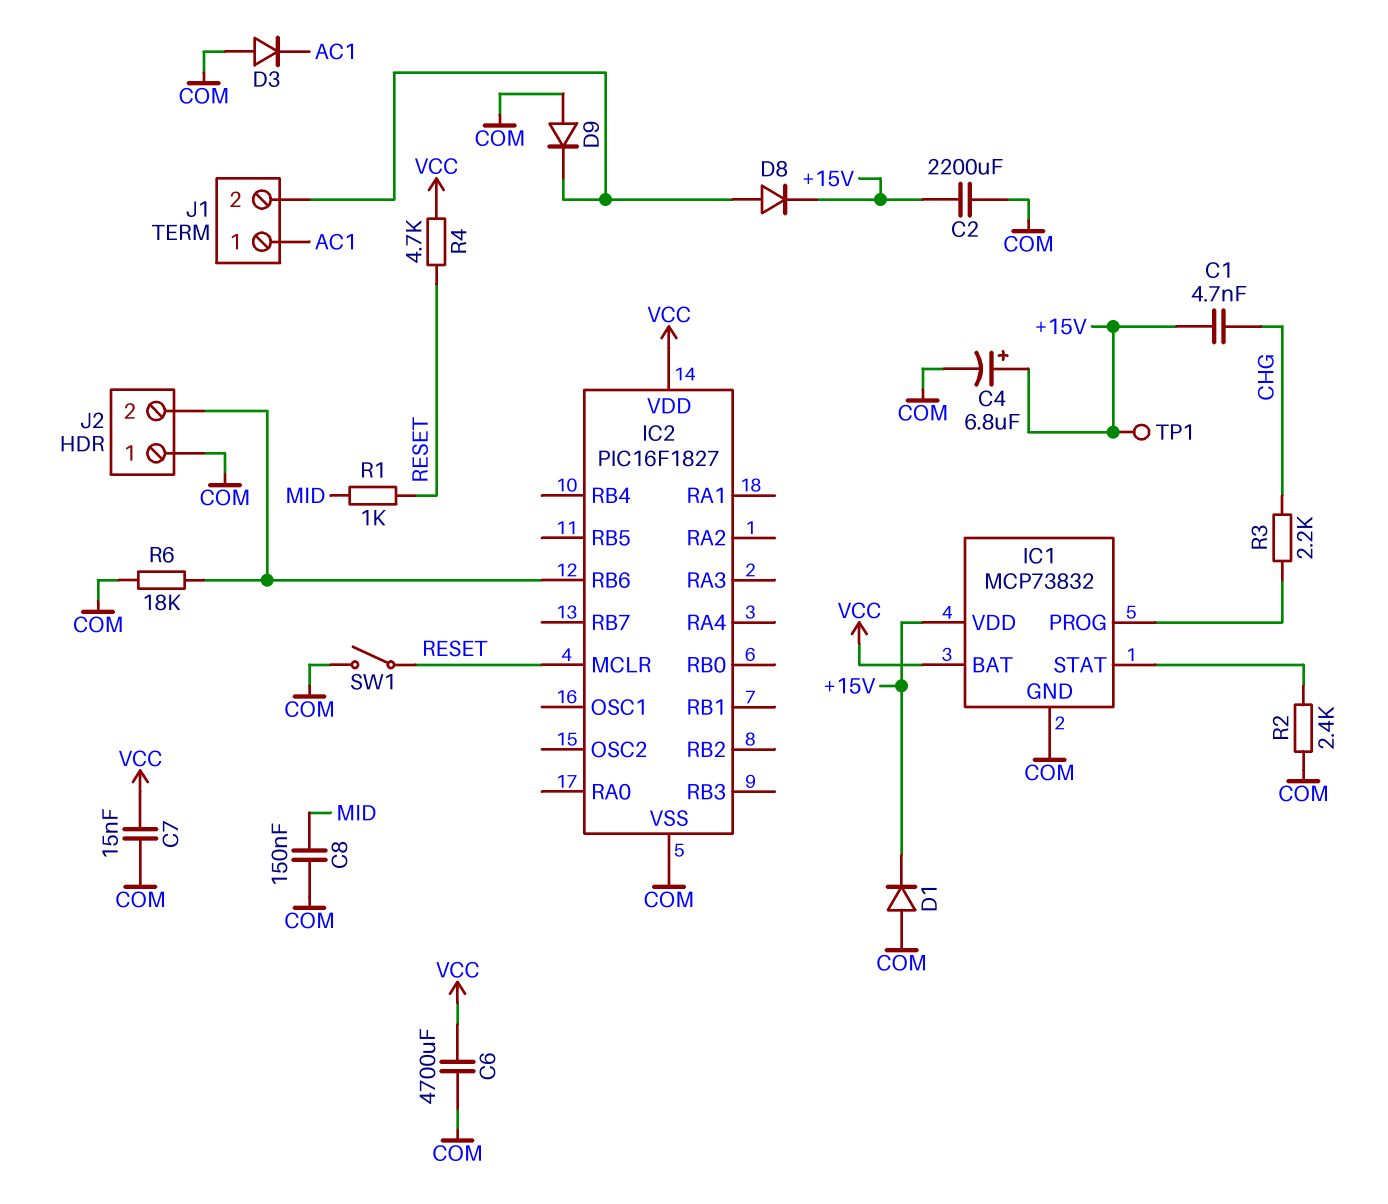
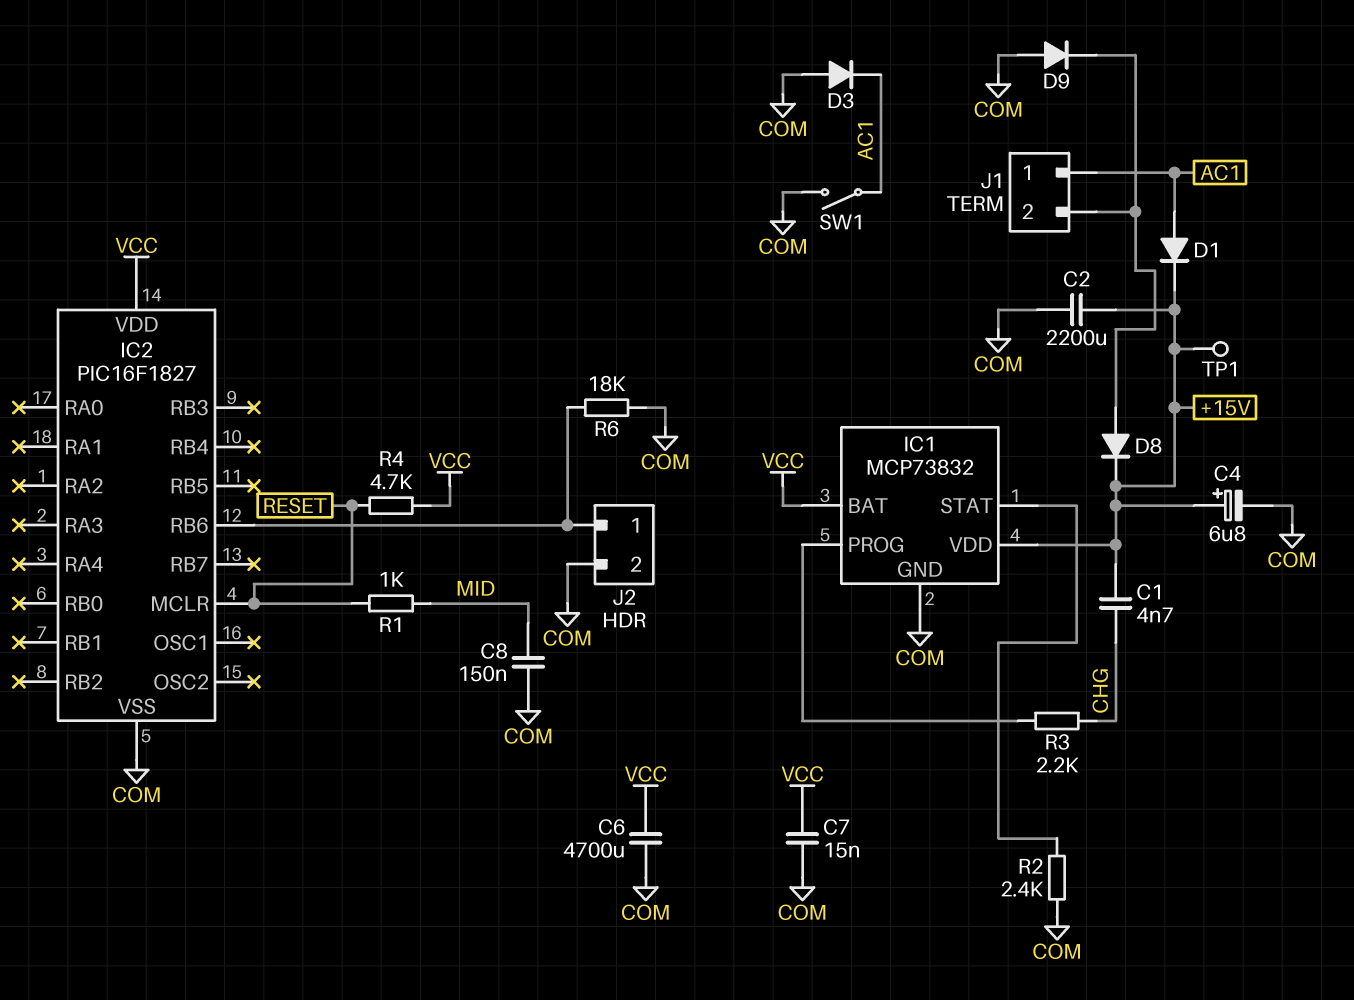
D1: diode (A COM, K +15V) -> diode (A AC1, K +15V)
J2 pin 1: COM -> IC2/RB6
J2 pin 2: IC2/RB6 -> COM
SW1: switch (COM, RESET) -> switch (AC1, COM)

